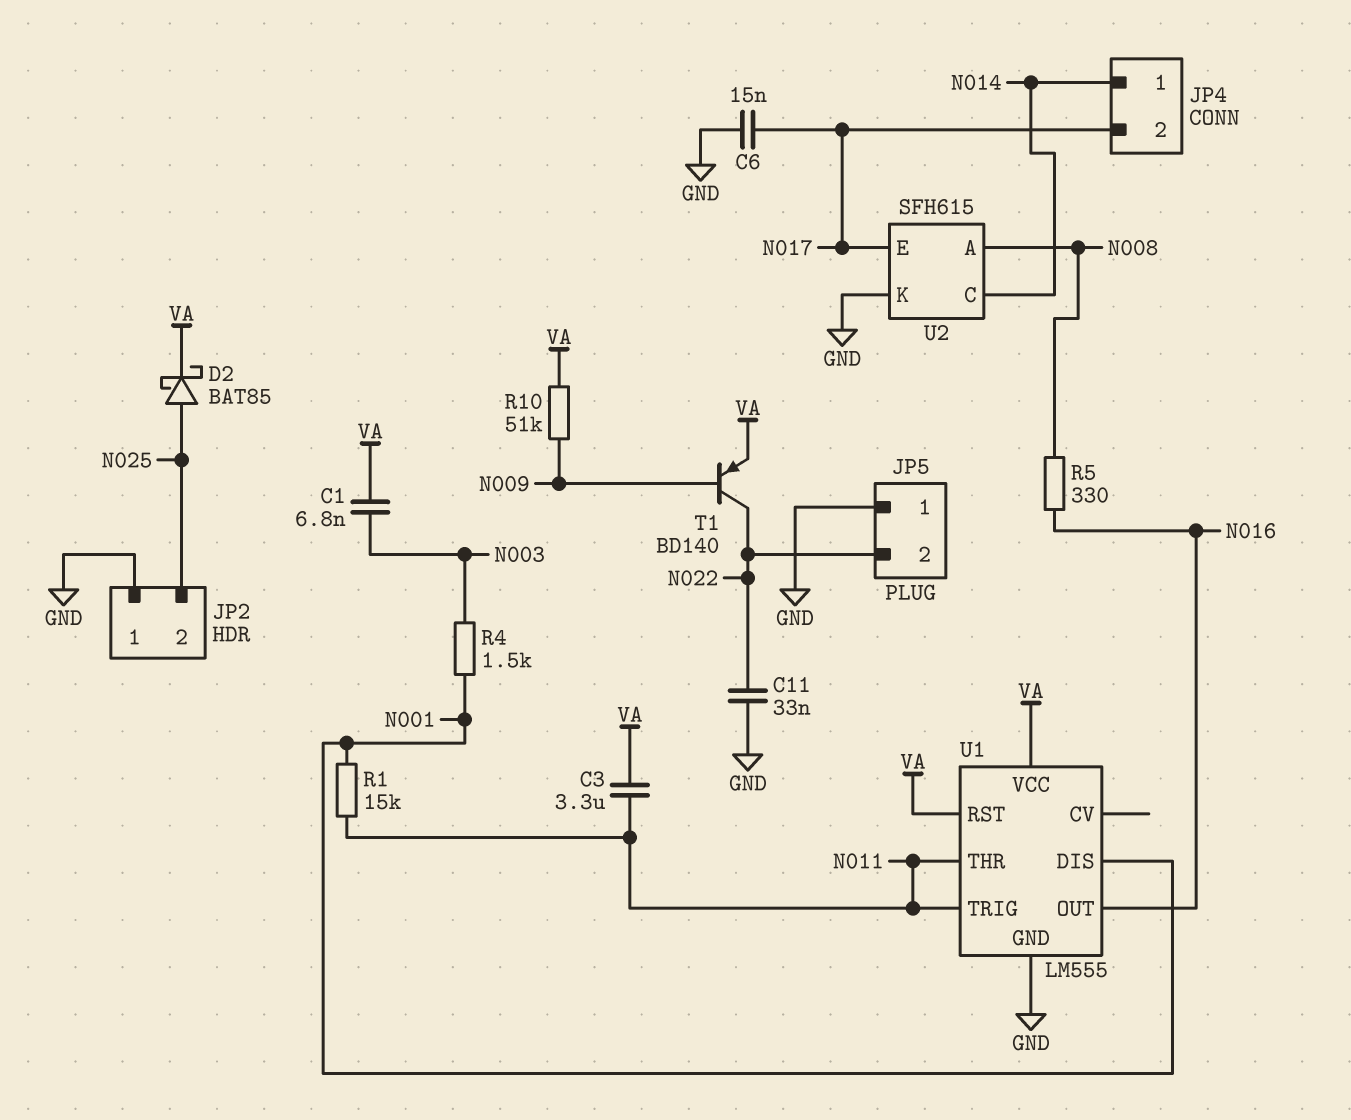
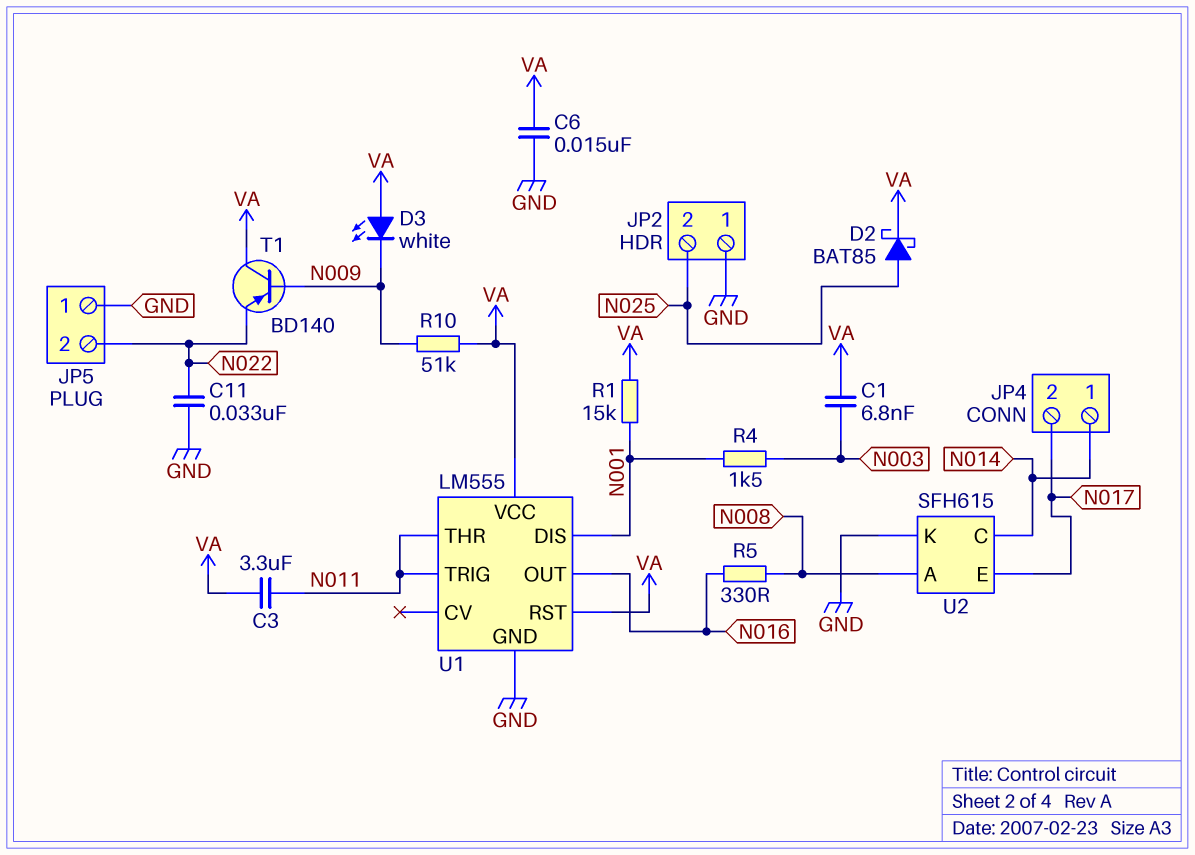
C6: 15nF (GND, N017) -> 15nF (GND, VA)
D3: none -> LED white (A VA, K N009)
R1: 15k (N001, N011) -> 15k (N001, VA)
T1: PNP BD140 (B N009, C N022, E VA) -> PNP BD140 (B N009, C VA, E N022)

